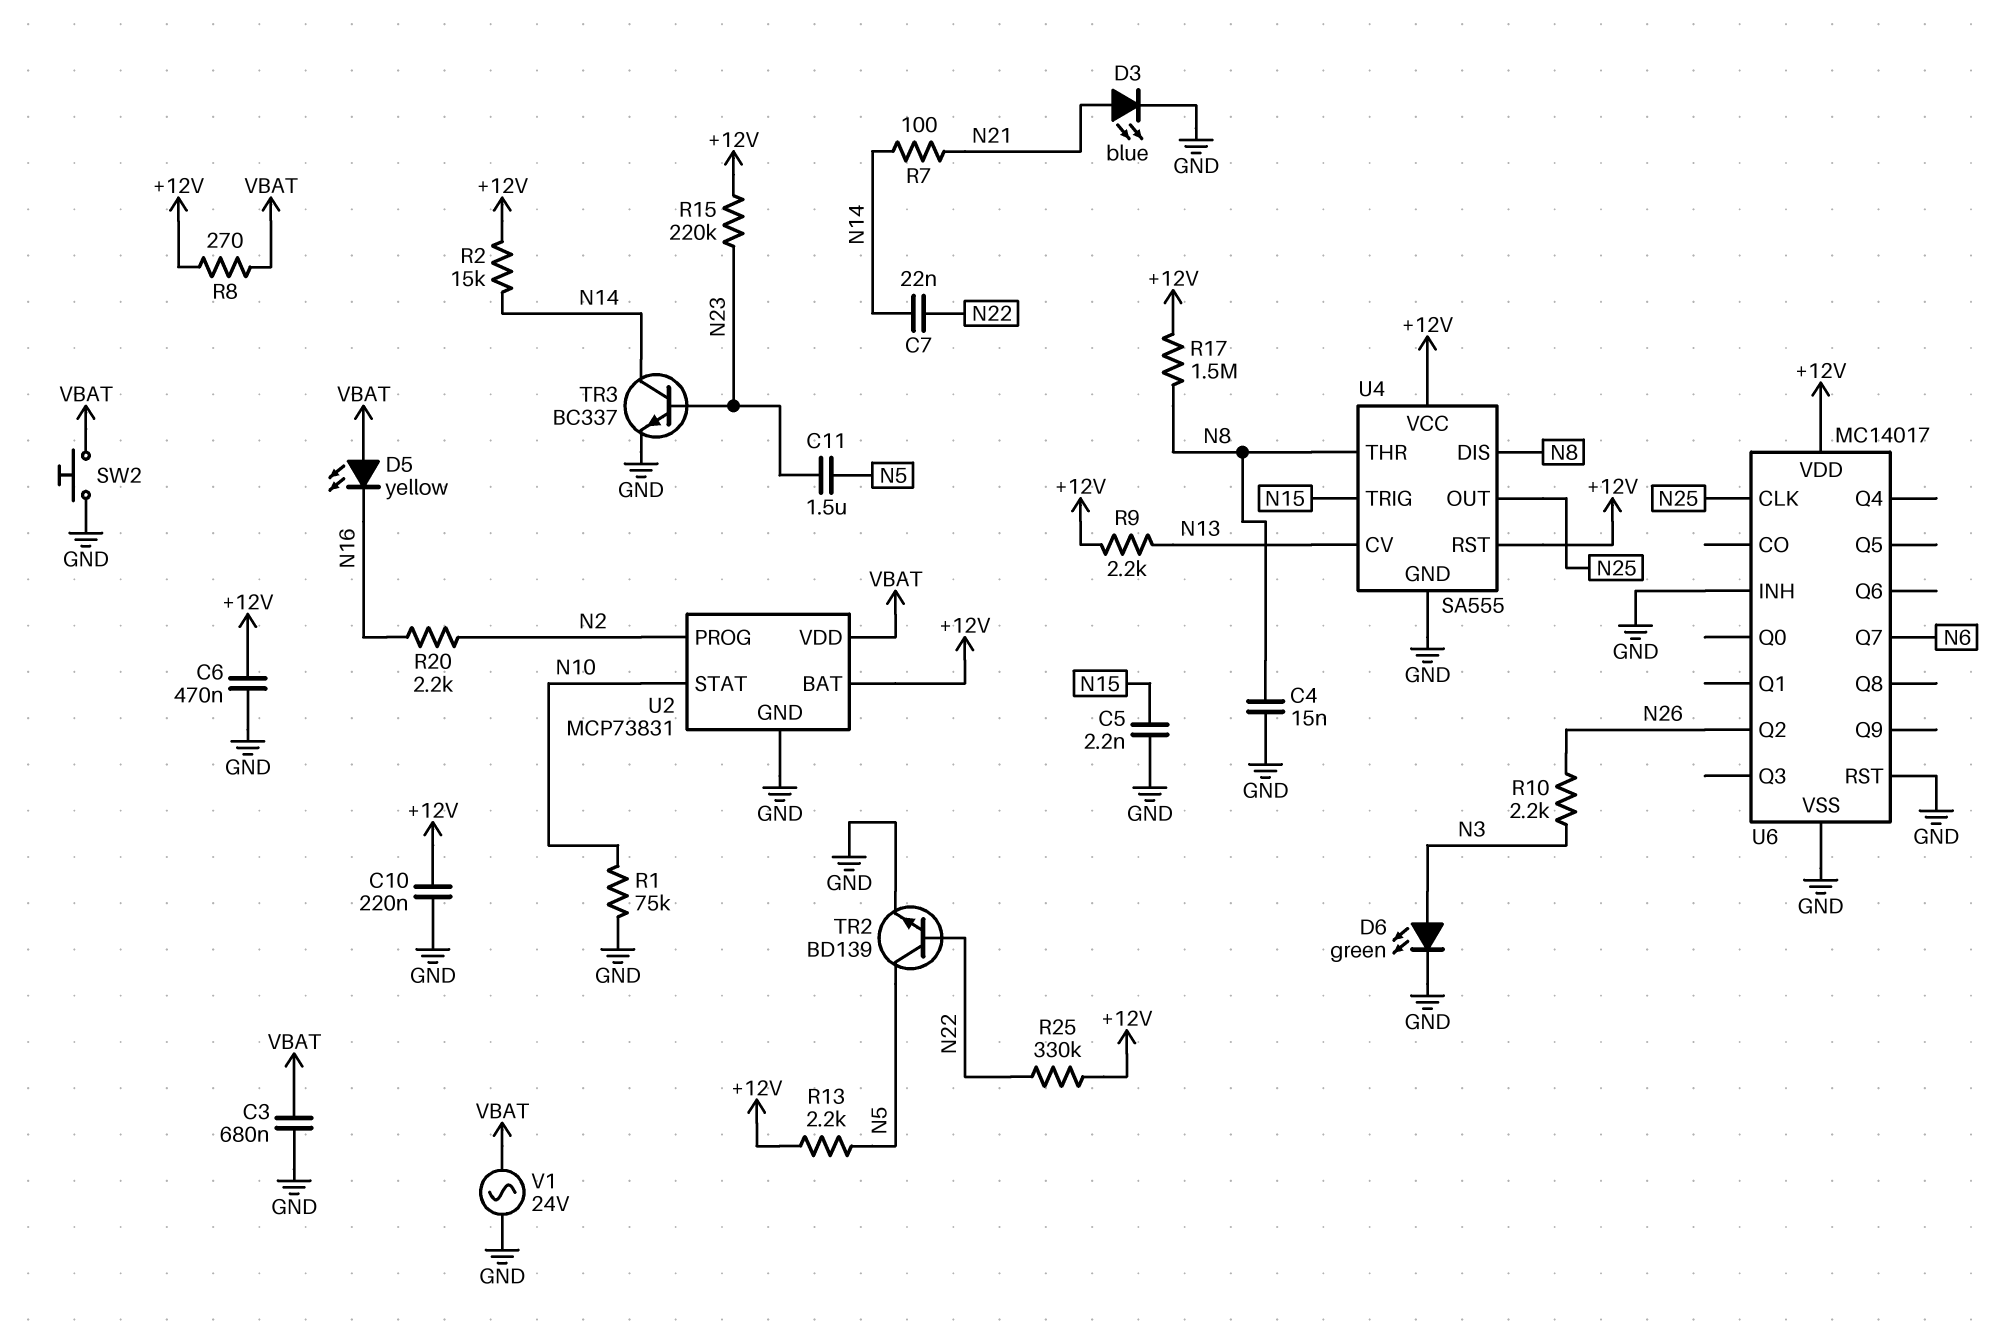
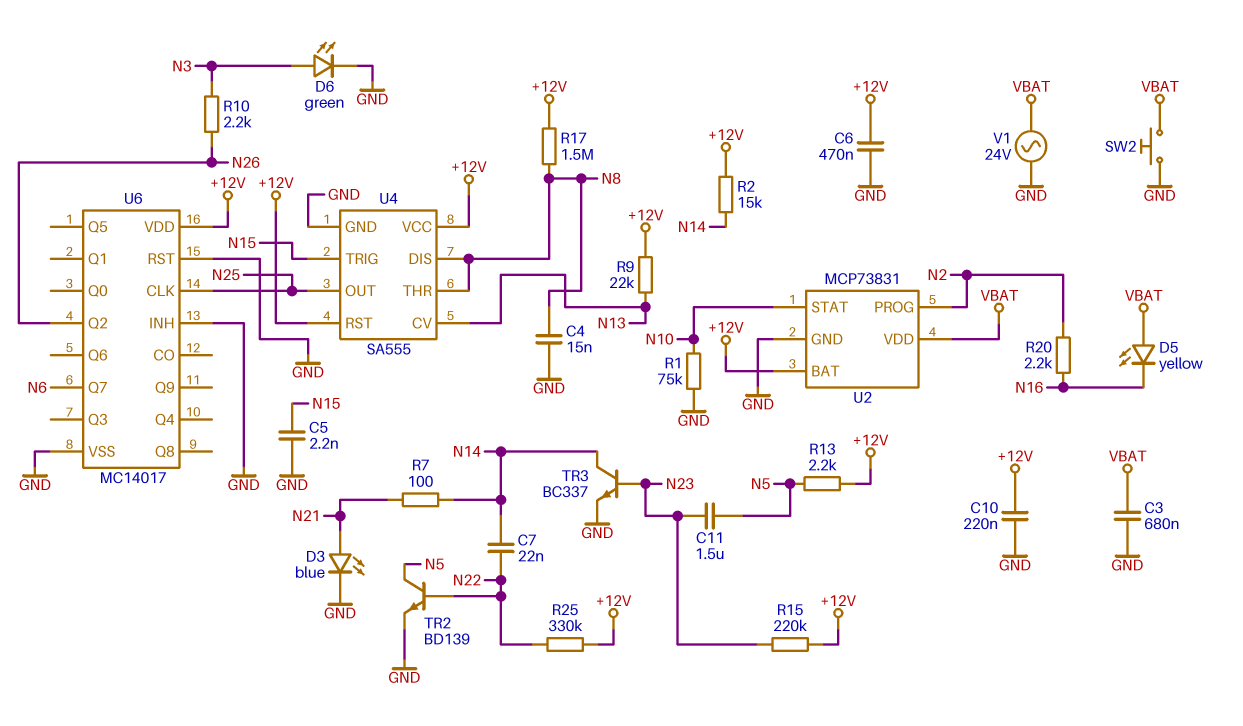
R8: 270 (+12V, VBAT) -> none
R9: 2.2k (+12V, N13) -> 22k (+12V, N13)

